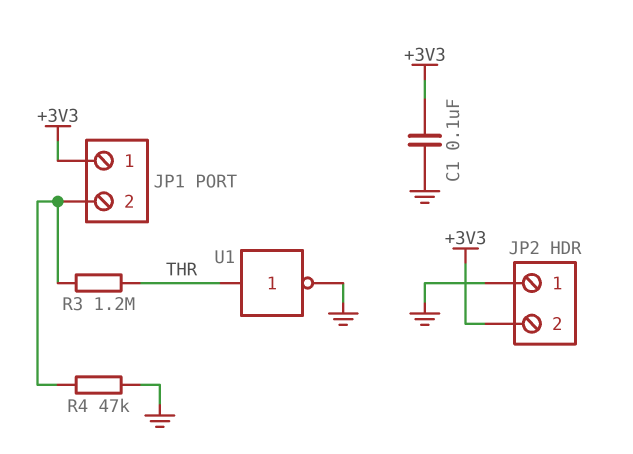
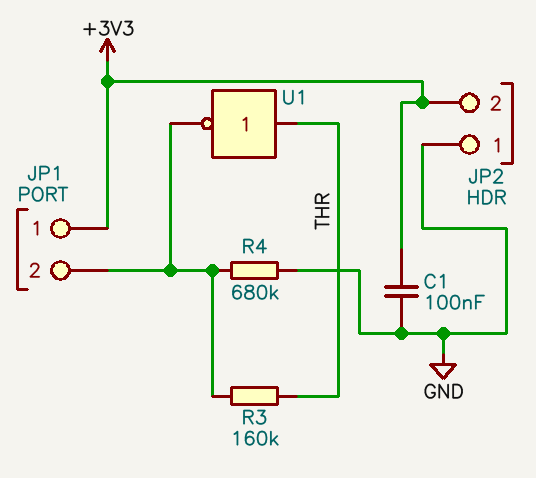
R3: 1.2M (JP1/2, THR) -> 160k (JP1/2, THR)
R4: 47k (GND, JP1/2) -> 680k (GND, JP1/2)
U1: NOT (in THR, out GND) -> NOT (in THR, out JP1/2)

